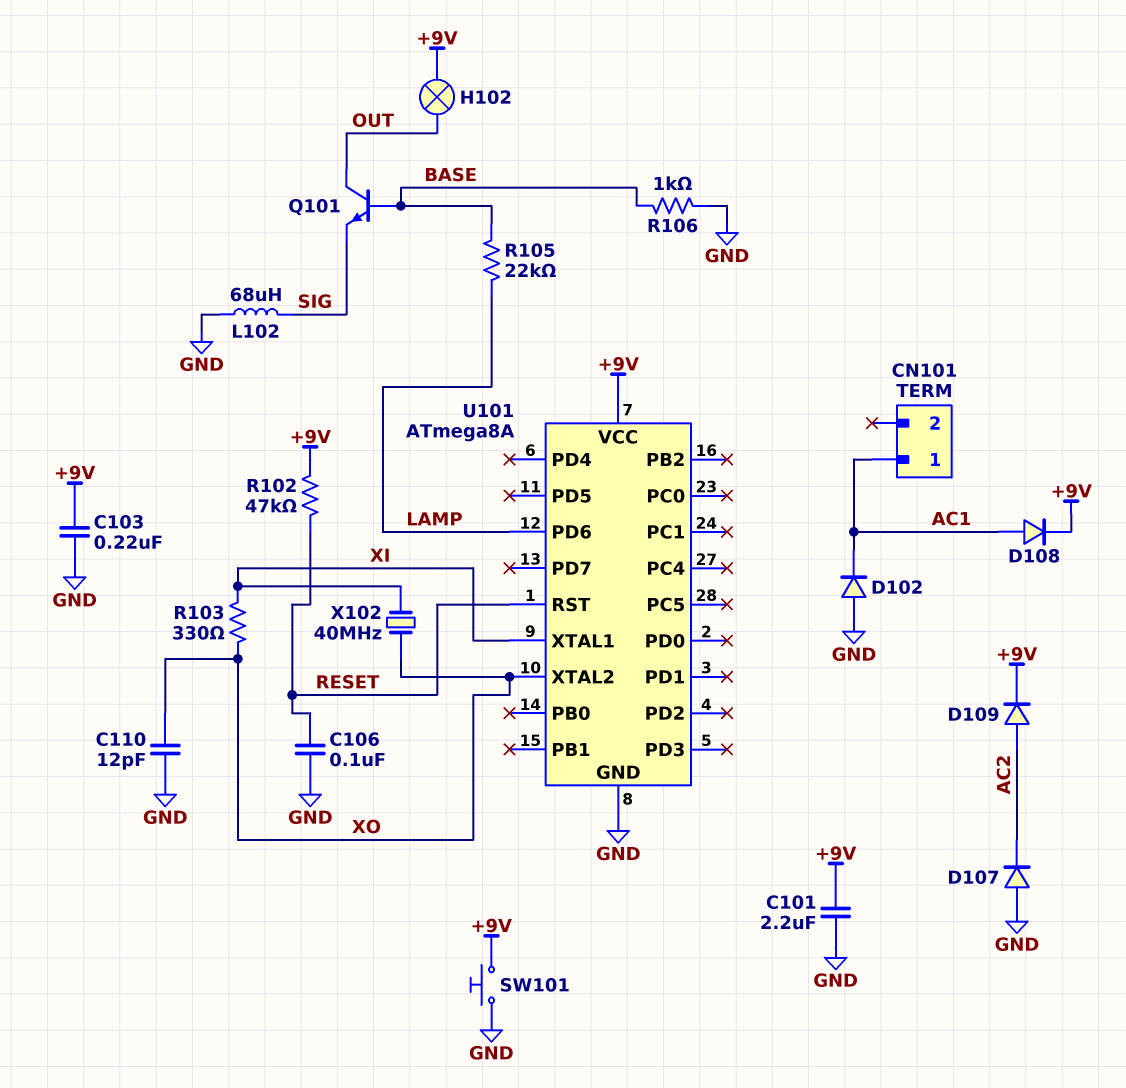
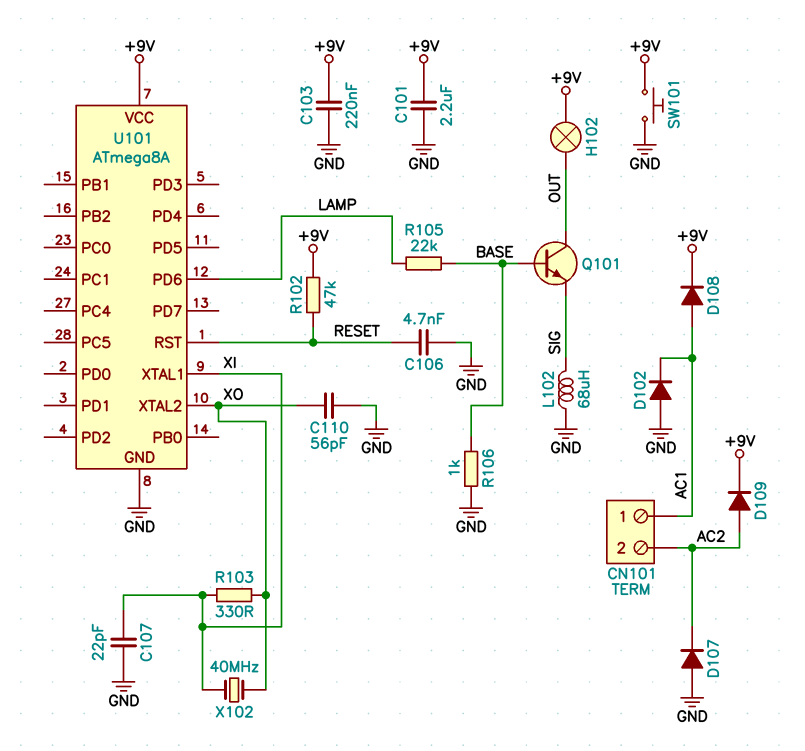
C106: 100nF (GND, RESET) -> 4.7nF (GND, RESET)
C107: none -> 22pF (GND, XI)
C110: 12pF (GND, XO) -> 56pF (GND, XO)
CN101 pin 2: none -> AC2

